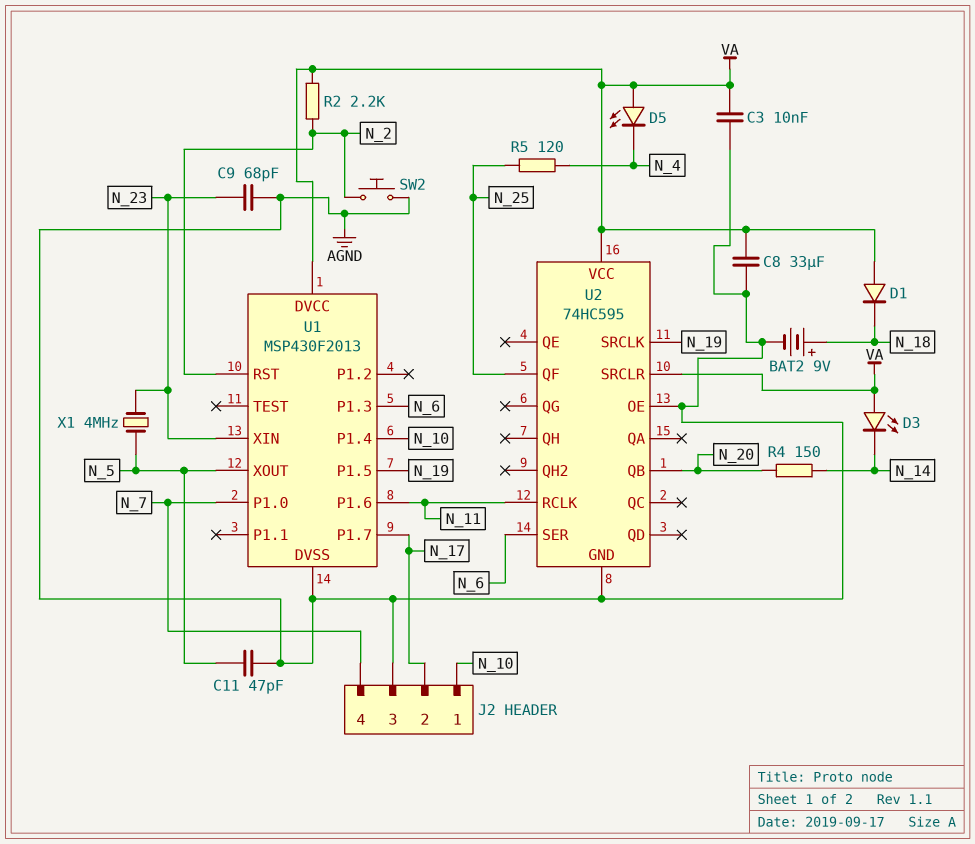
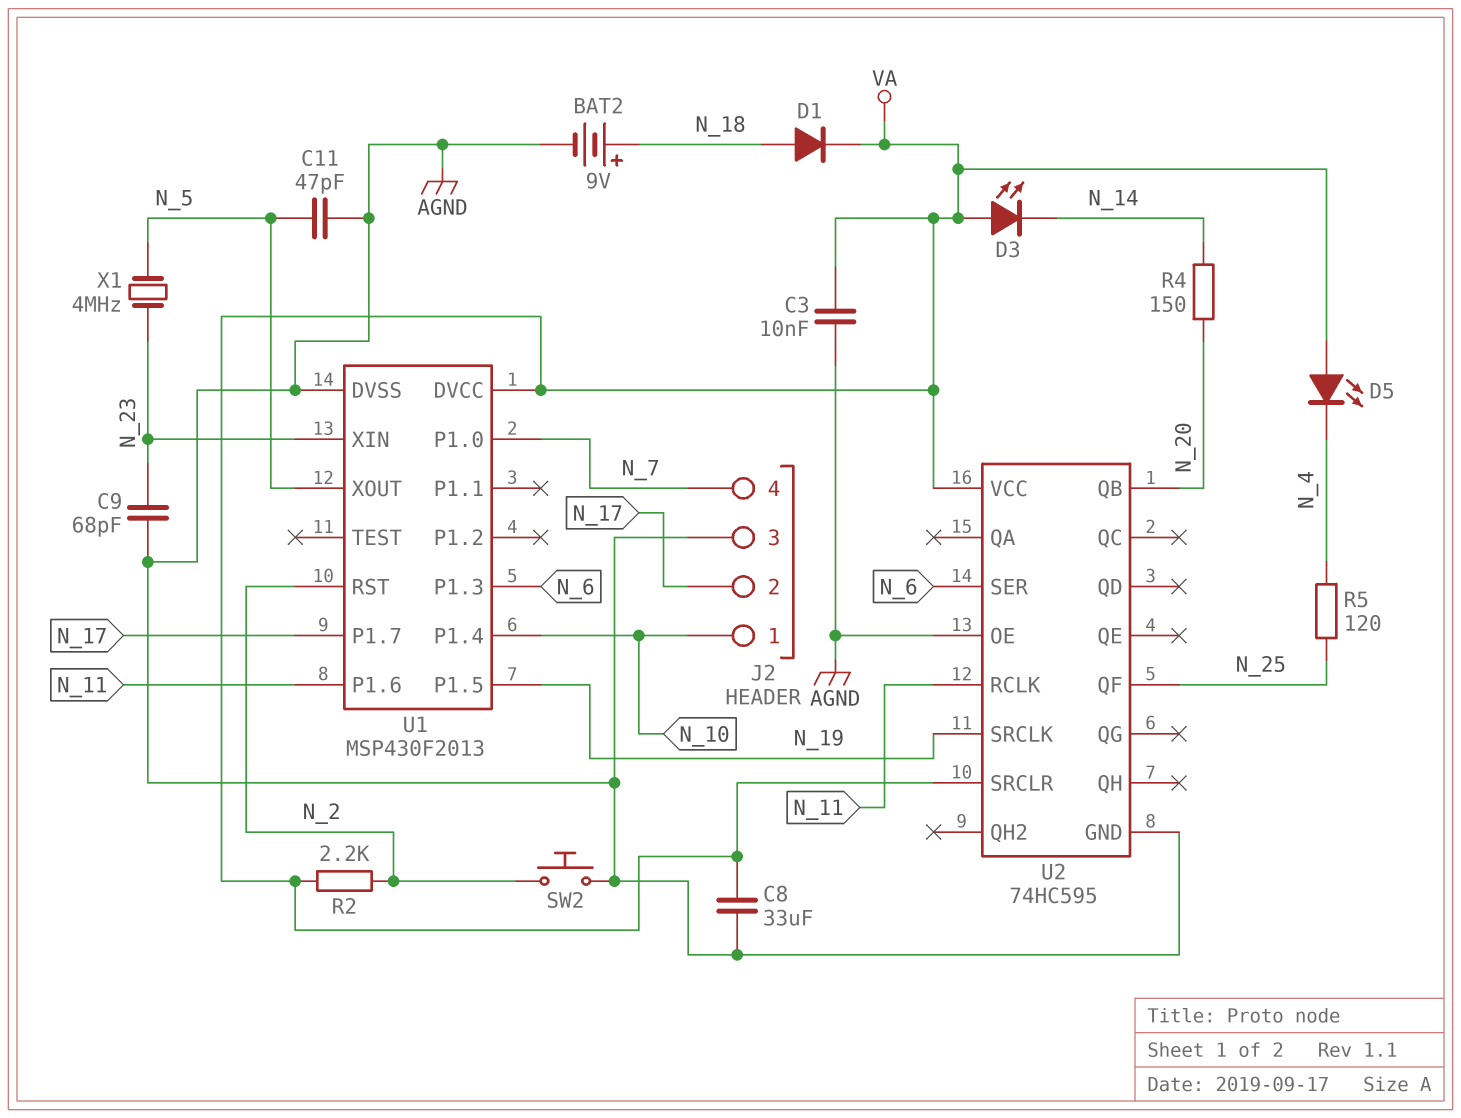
D1: diode (A VA, K N_18) -> diode (A N_18, K VA)

